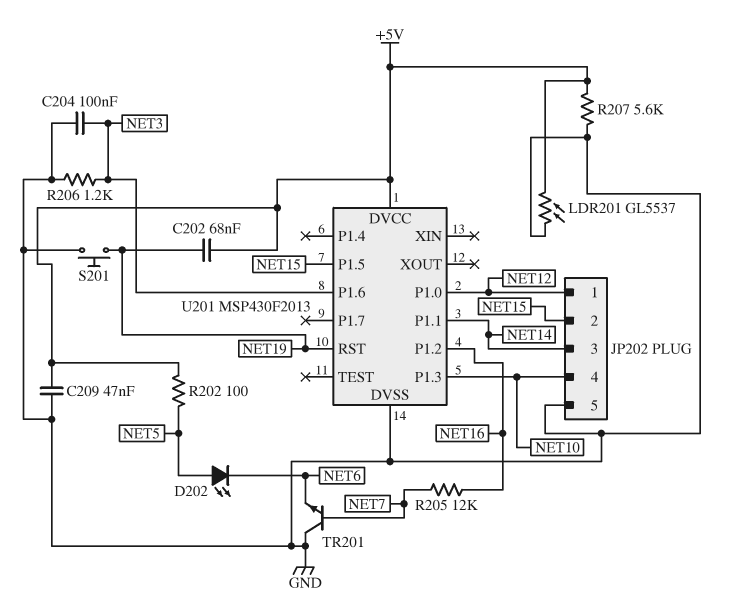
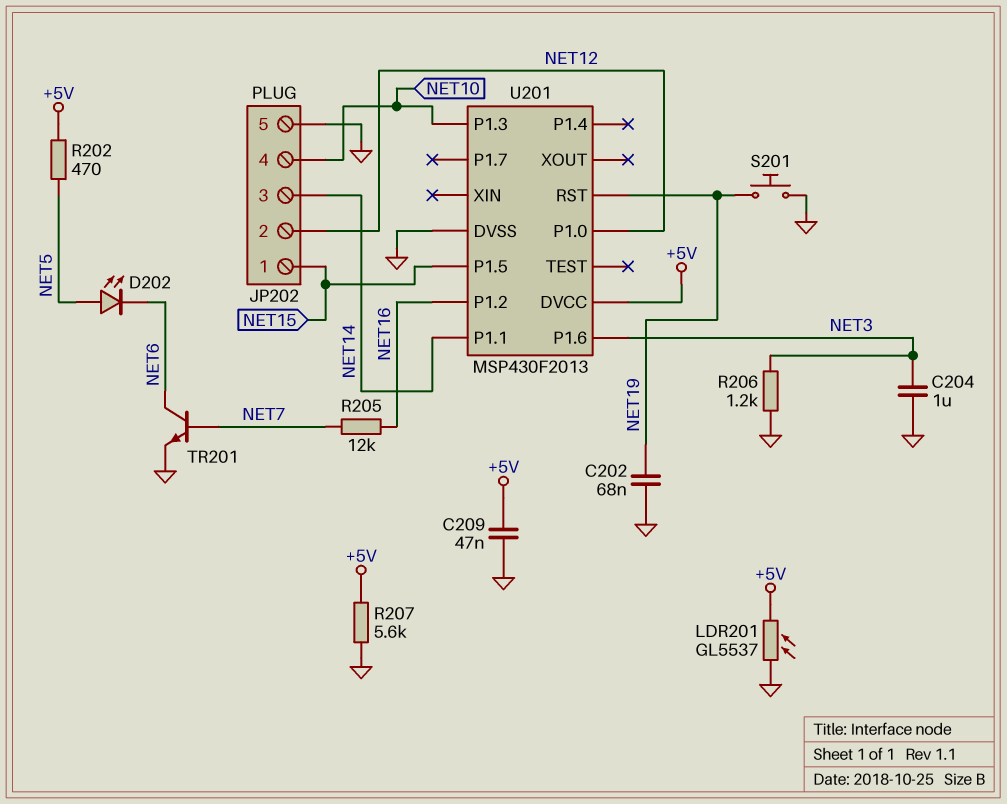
C202: 68nF (+5V, NET19) -> 68nF (GND, NET19)
C204: 100nF (GND, NET3) -> 1uF (GND, NET3)
JP202 pin 1: NET12 -> NET15
JP202 pin 2: NET15 -> NET12
R202: 100 (+5V, NET5) -> 470 (+5V, NET5)
TR201: NPN (B NET7, C GND, E NET6) -> NPN (B NET7, C NET6, E GND)

